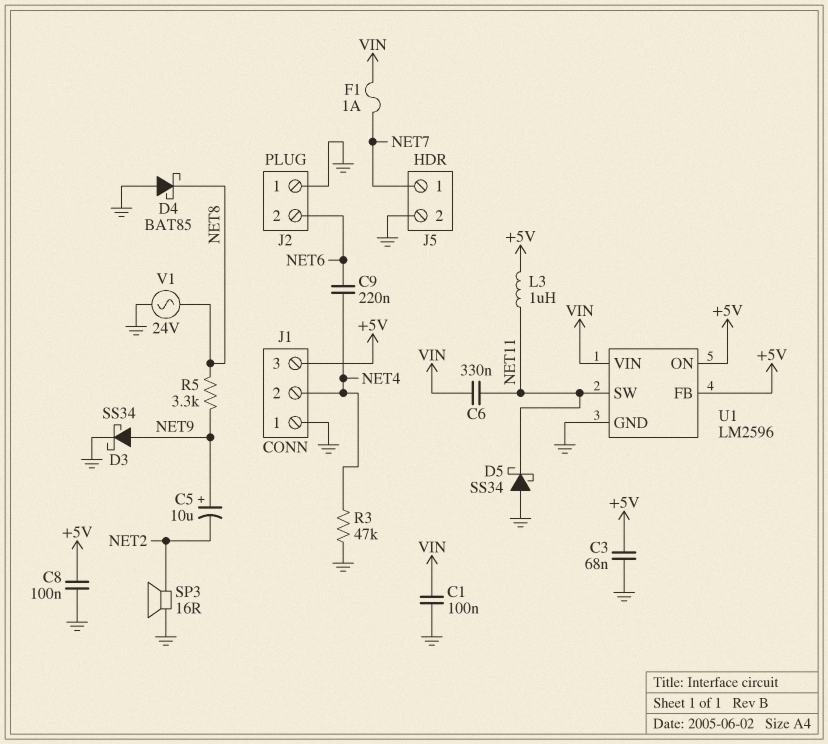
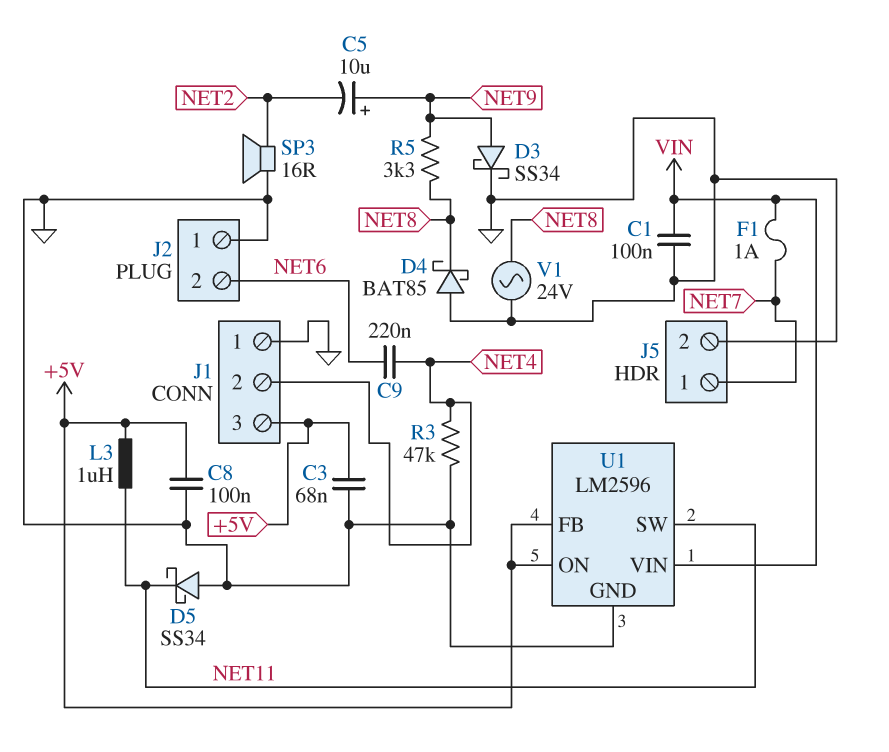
C6: 330nF (NET11, VIN) -> none

